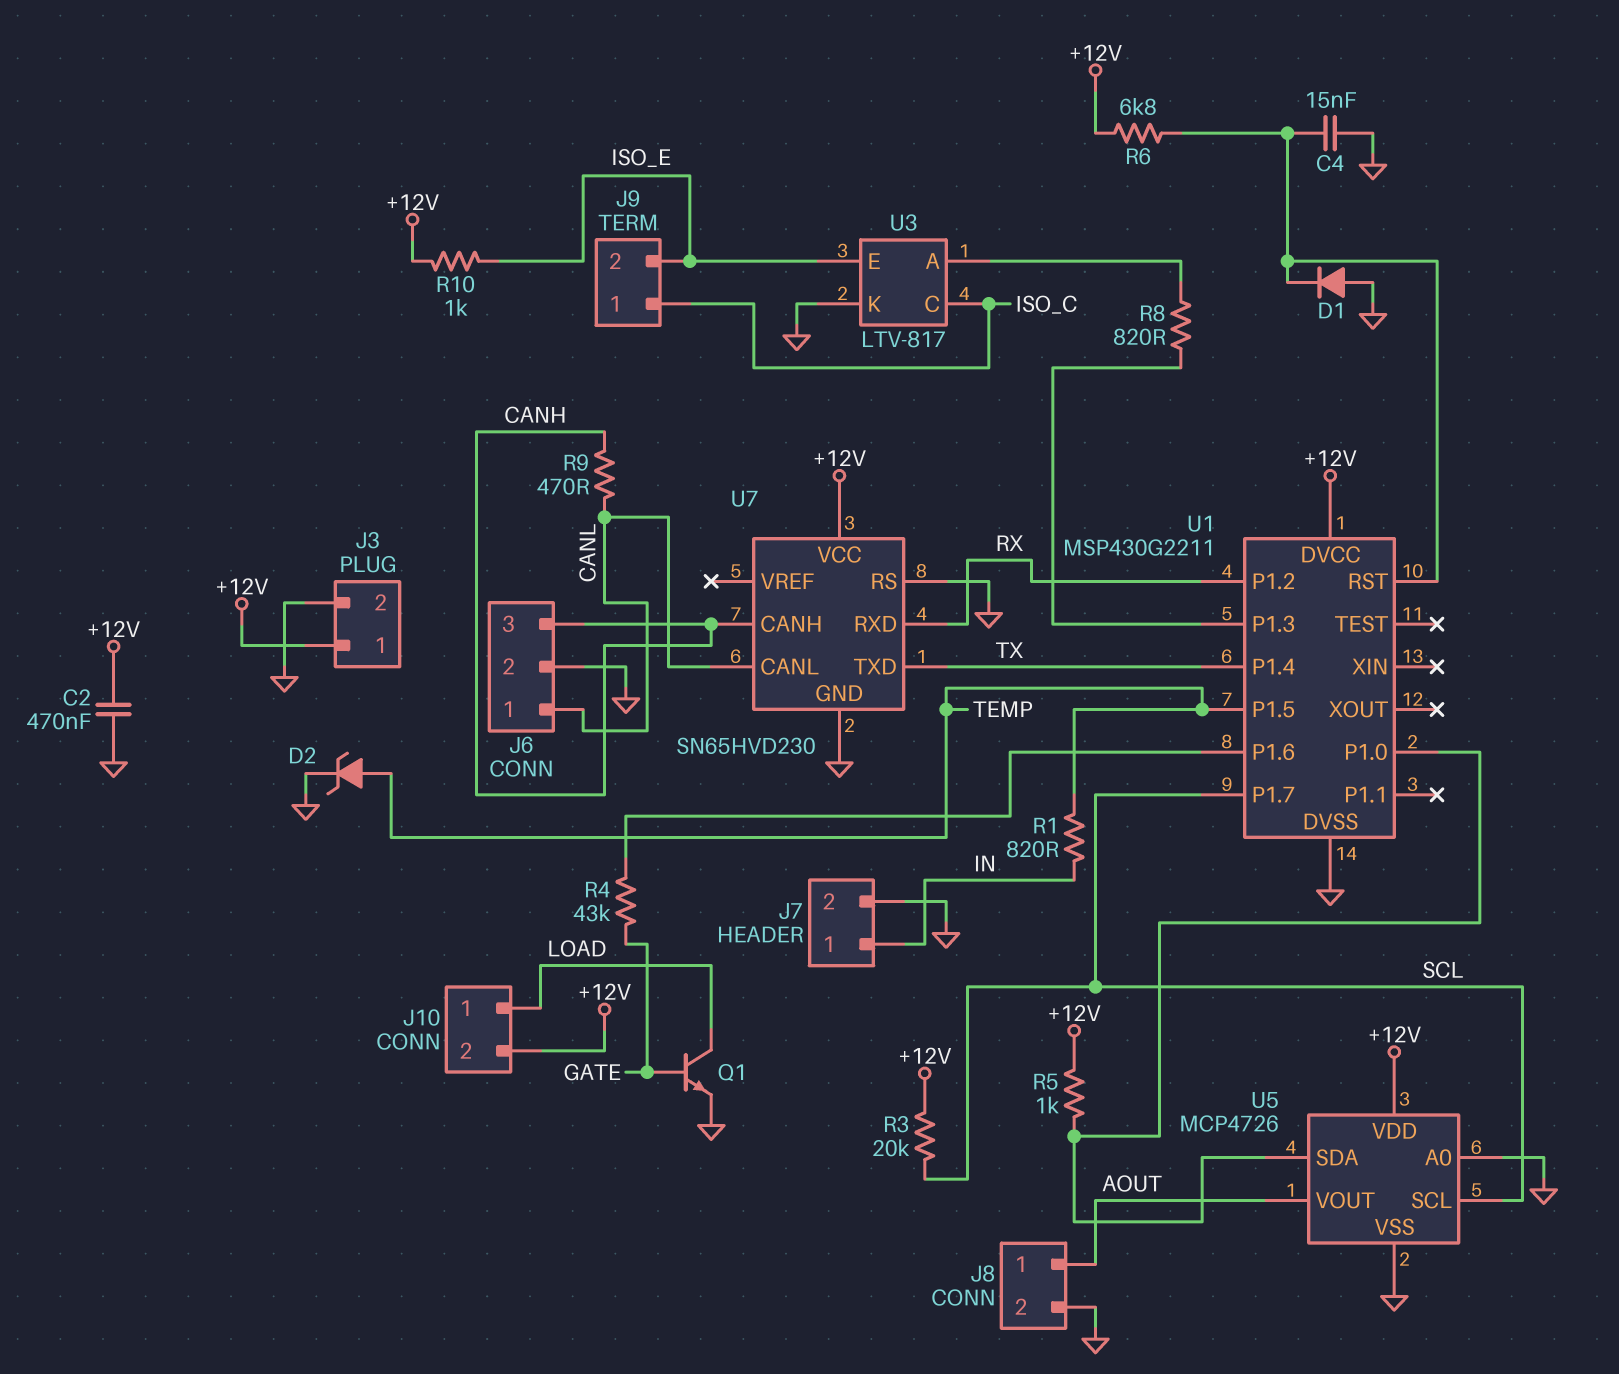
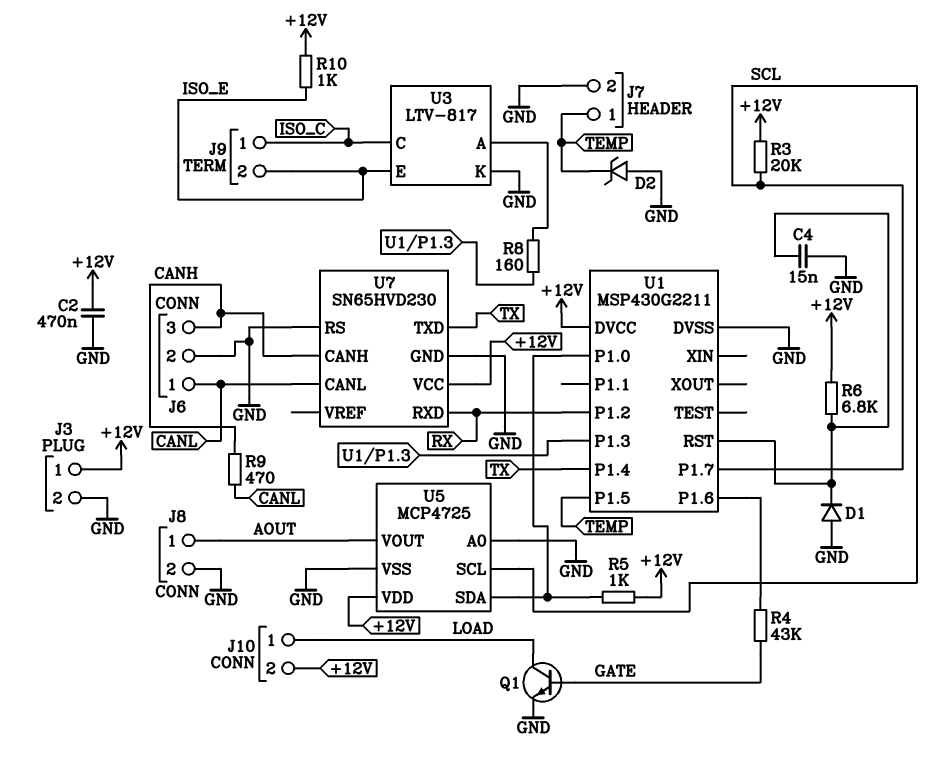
D2: zener (A TEMP, K GND) -> zener (A GND, K TEMP)
J7 pin 1: IN -> TEMP
R1: 820 (IN, TEMP) -> none
R8: 820 (U1/P1.3, U3/A) -> 160 (U1/P1.3, U3/A)
U5: MCP4726 -> MCP4725

